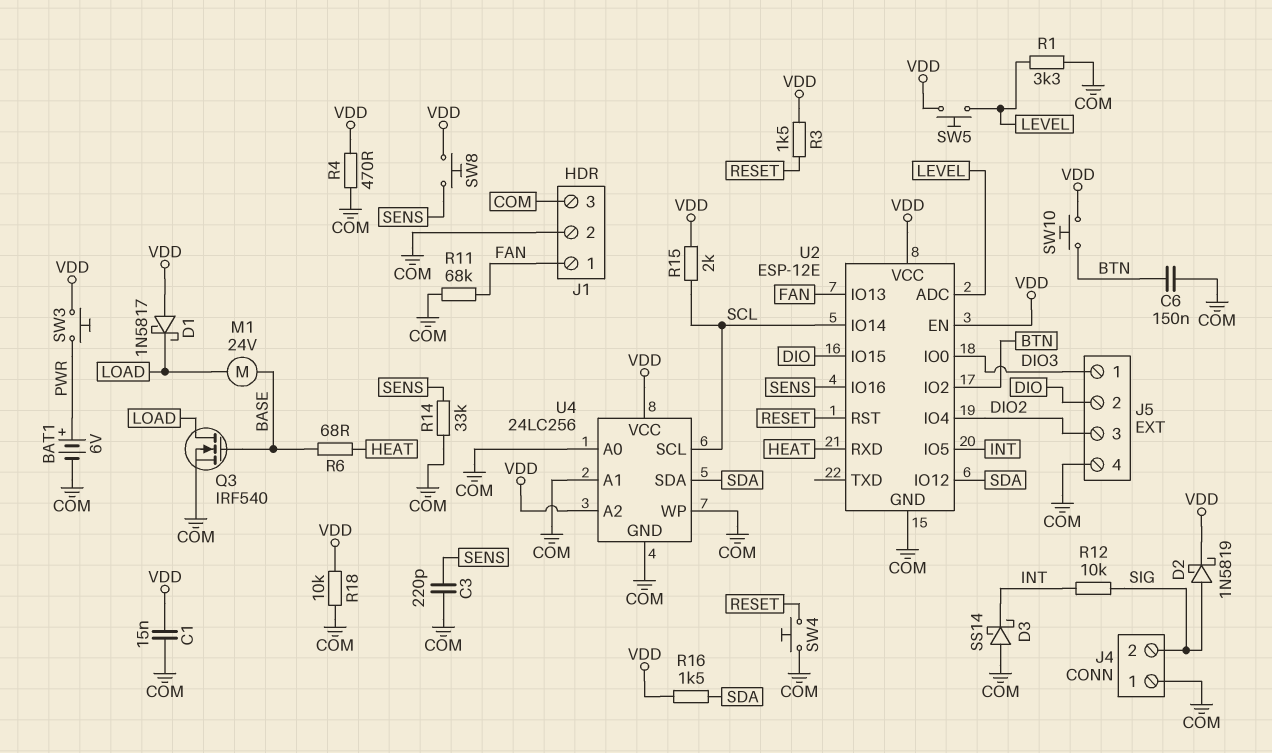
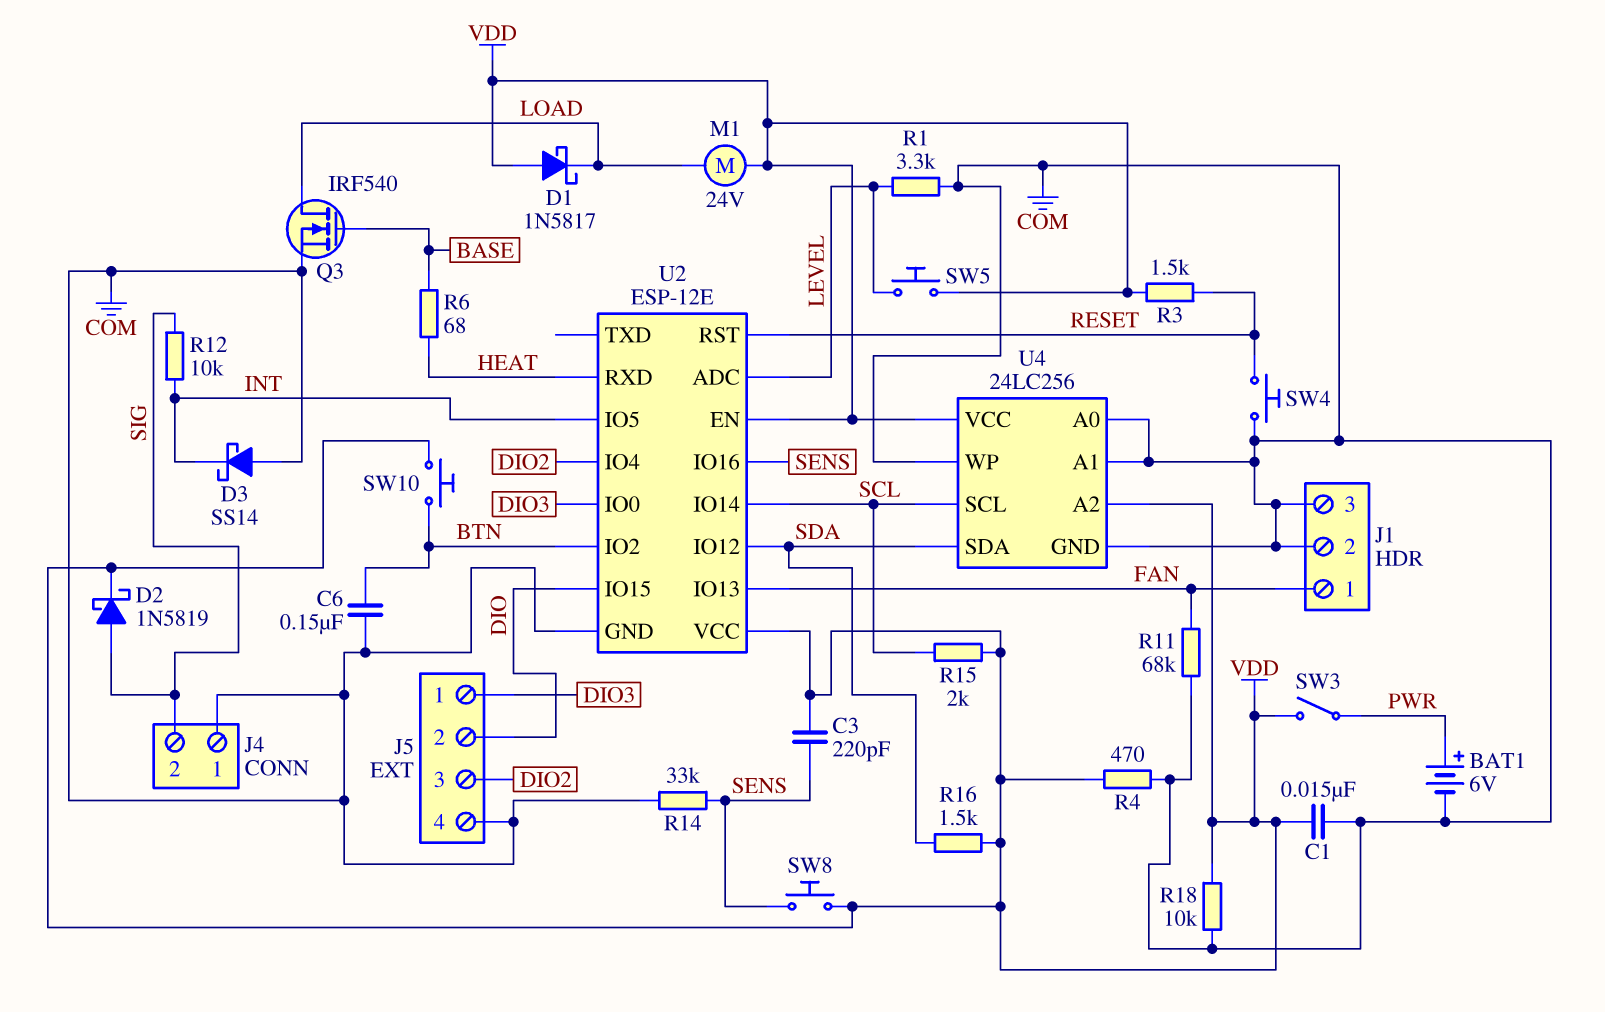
C3: 220pF (COM, SENS) -> 220pF (SENS, VDD)
M1: motor 24V (BASE, LOAD) -> motor 24V (LOAD, VDD)
SW3: button (PWR, VDD) -> switch (PWR, VDD)

